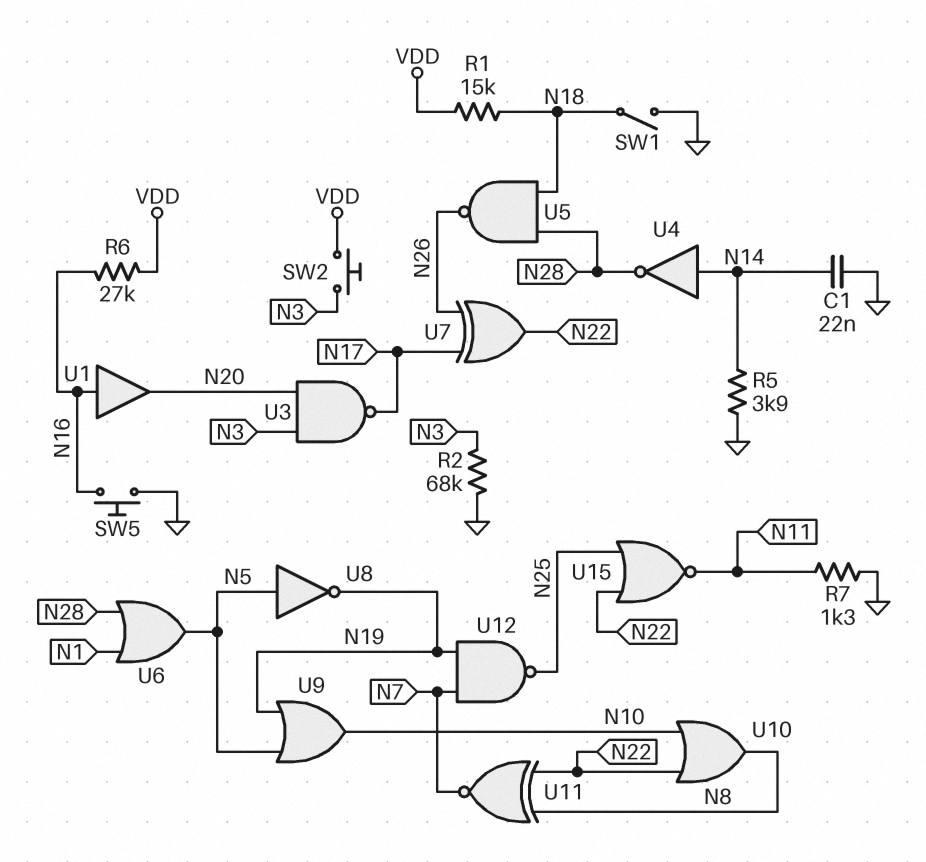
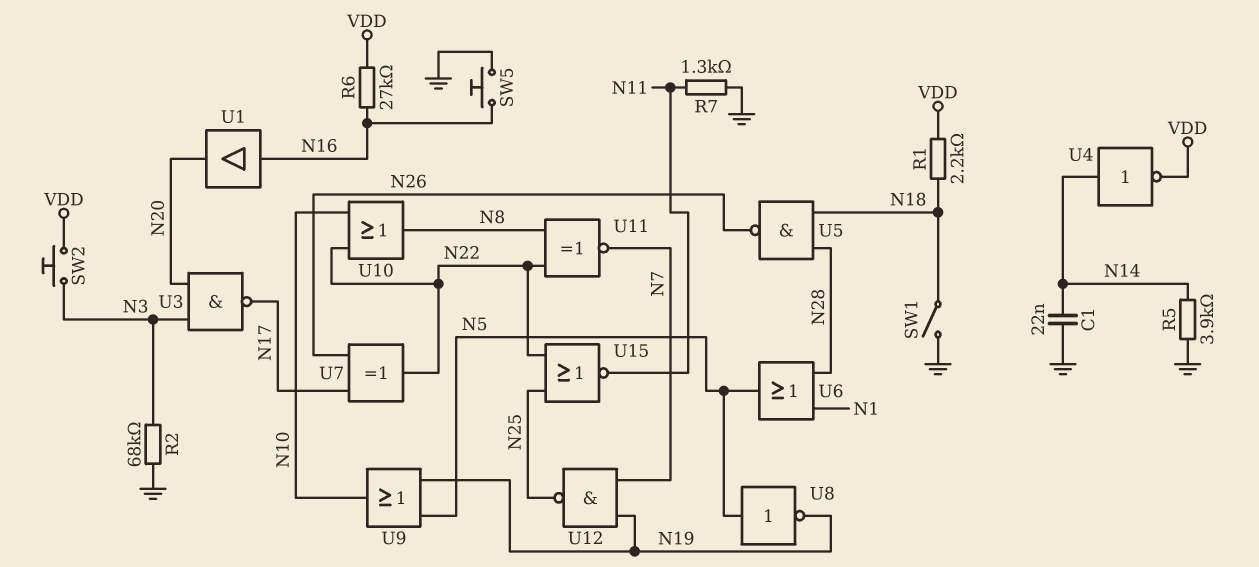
R1: 15k (N18, VDD) -> 2.2k (N18, VDD)
U4: NOT (in N14, out N28) -> NOT (in N14, out VDD)

